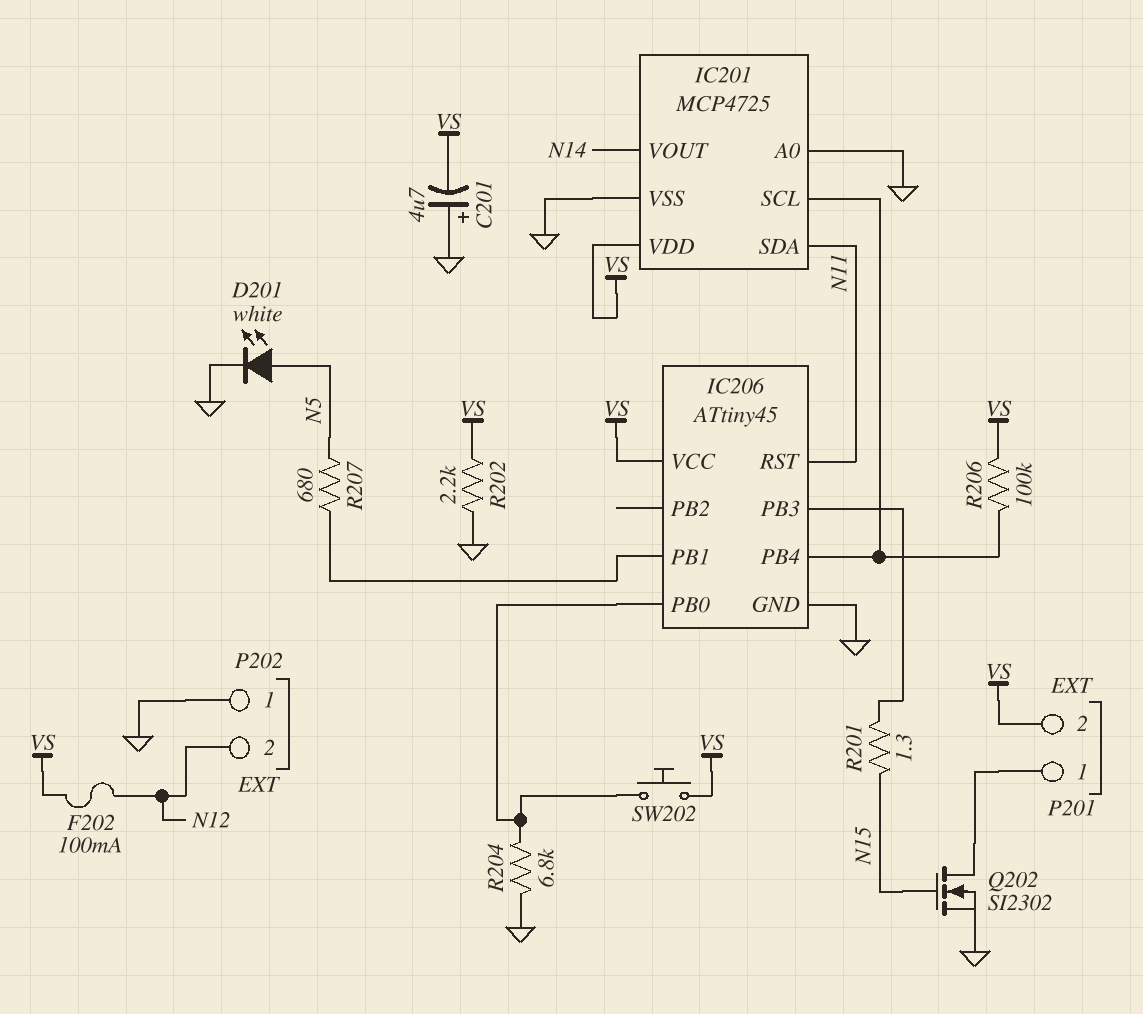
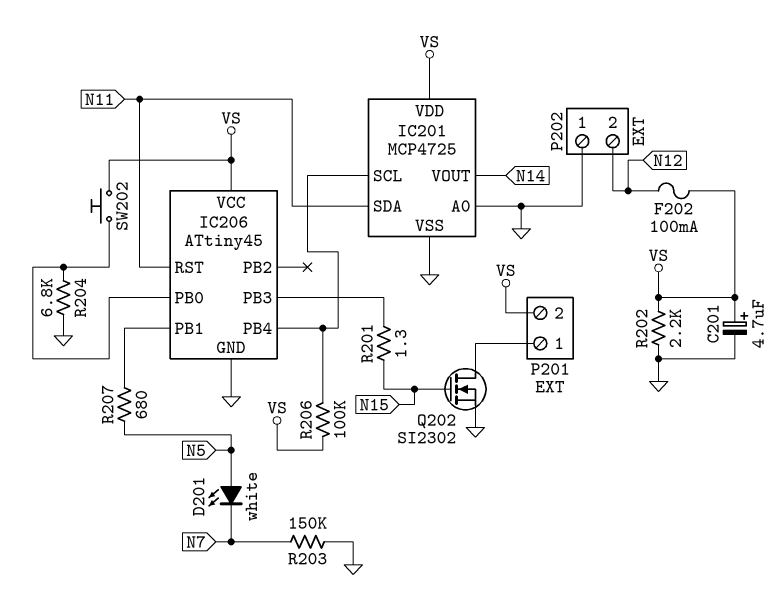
C201: 4.7uF (plus GND, minus VS) -> 4.7uF (plus VS, minus GND)
D201: LED white (A N5, K GND) -> LED white (A N5, K N7)
R203: none -> 150k (GND, N7)

